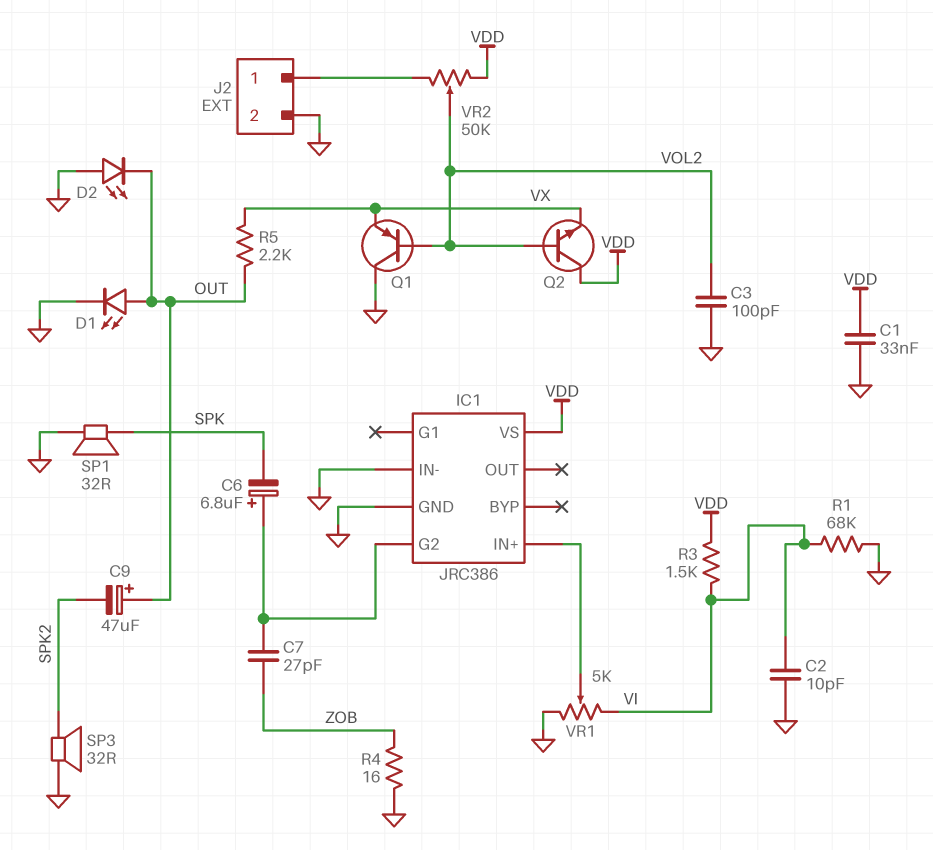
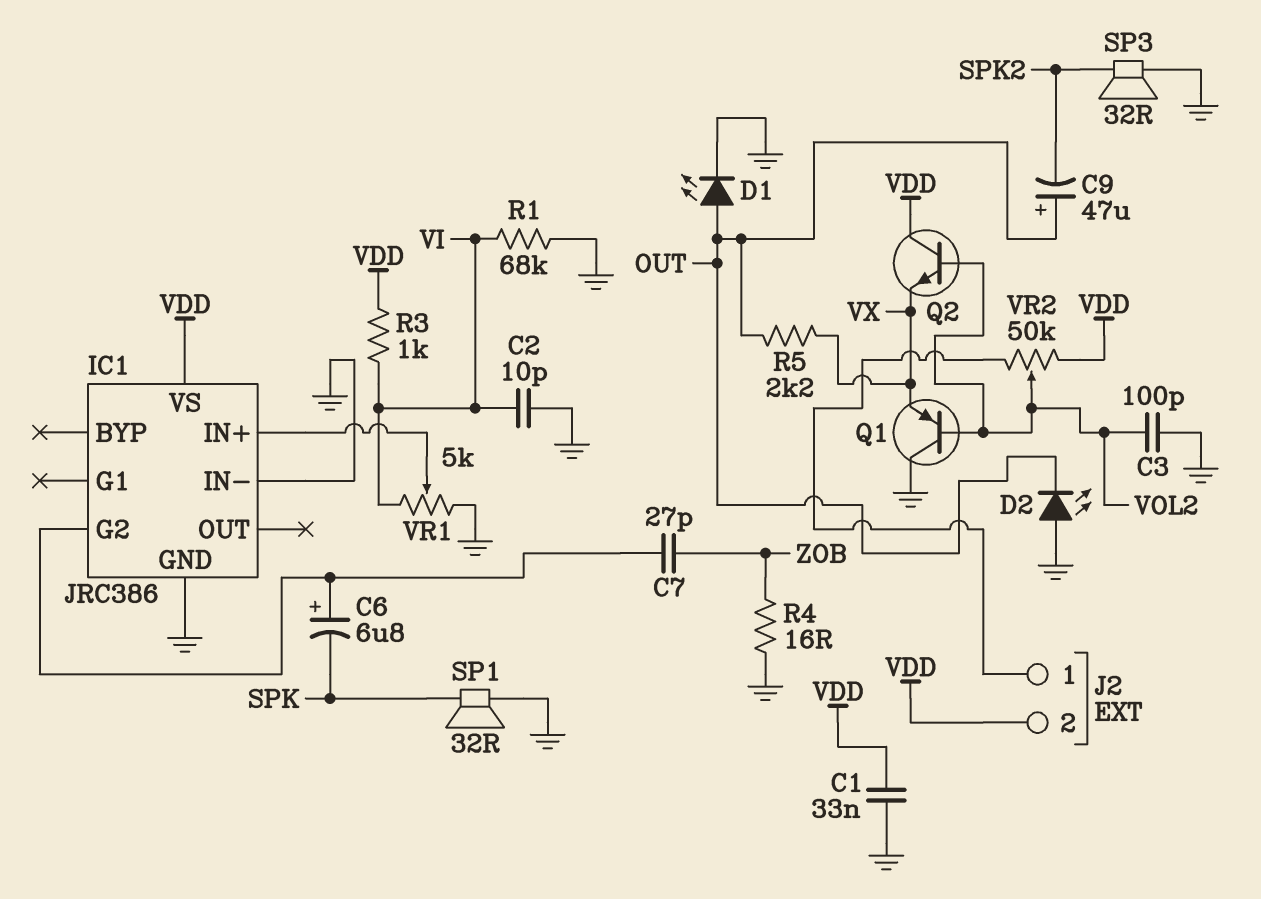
J2 pin 2: GND -> VDD
R3: 1.5k (VDD, VI) -> 1k (VDD, VI)

